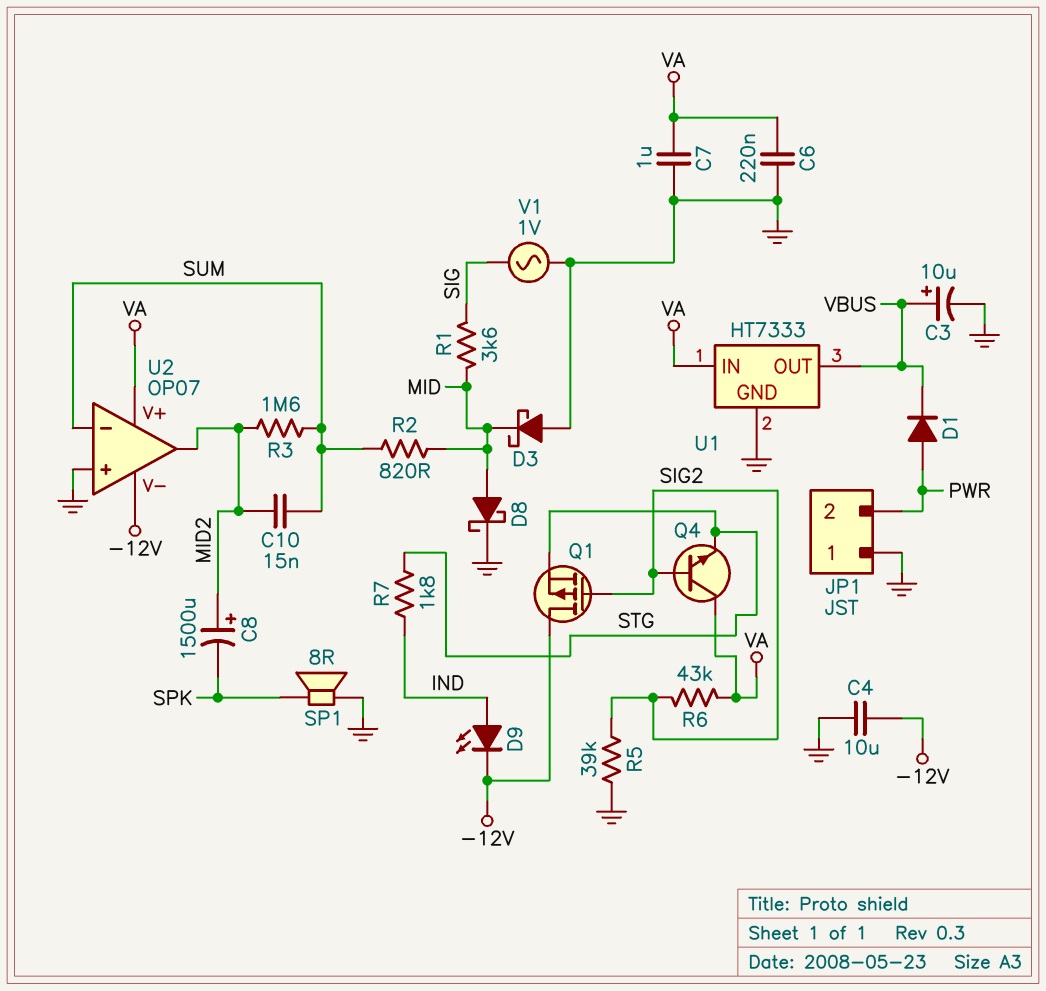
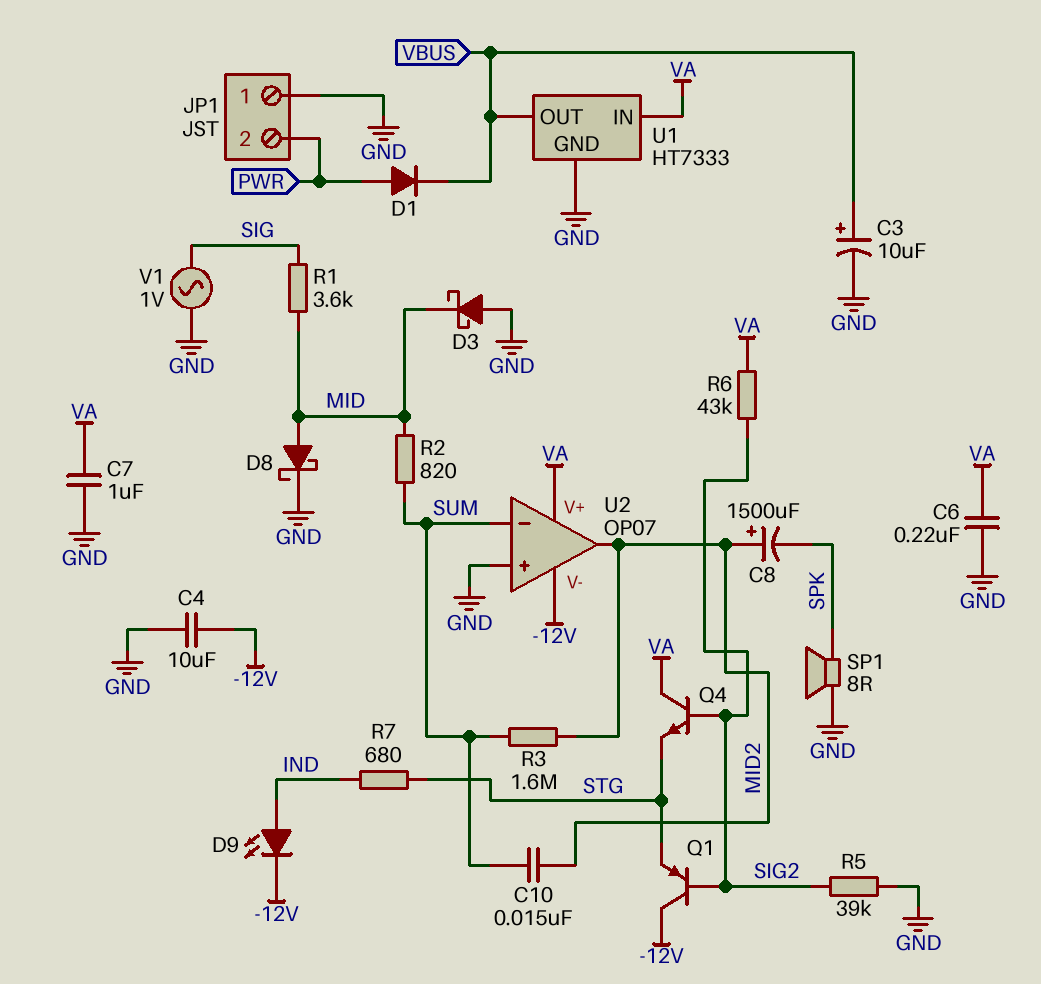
Q1: PMOS (G SIG2, D -12V, S STG) -> PNP (B SIG2, C -12V, E STG)
R7: 1.8k (IND, STG) -> 680 (IND, STG)

